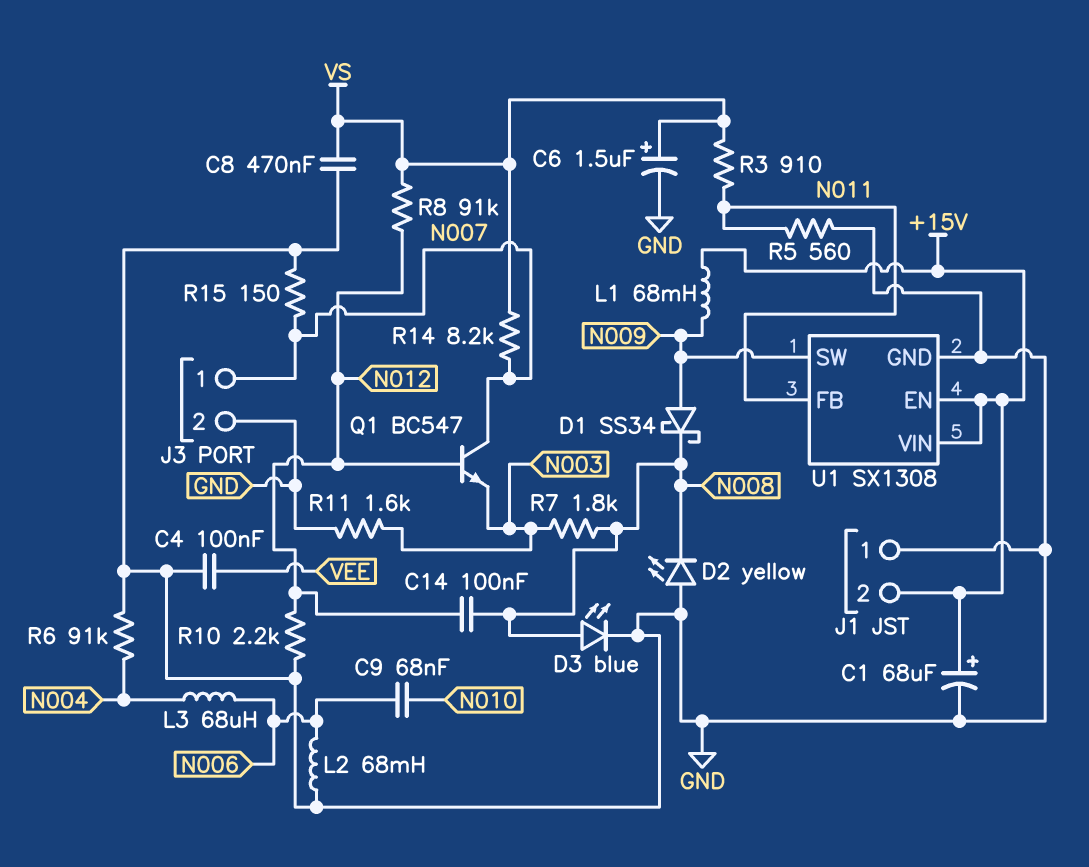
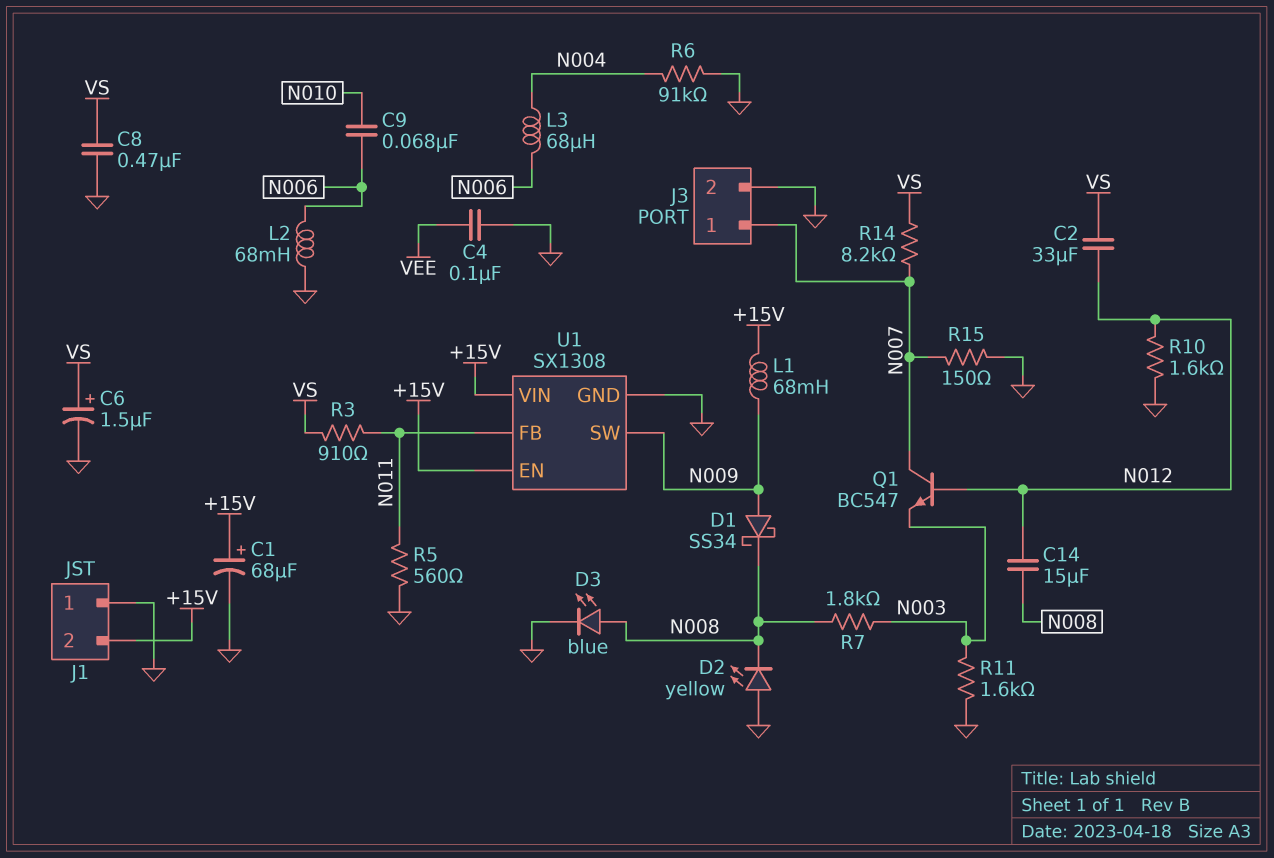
C2: none -> 33uF (N012, VS)
C14: 100nF (N008, N012) -> 15uF (N008, N012)
R8: 91k (N012, VS) -> none
R10: 2.2k (GND, N012) -> 1.6k (GND, N012)

